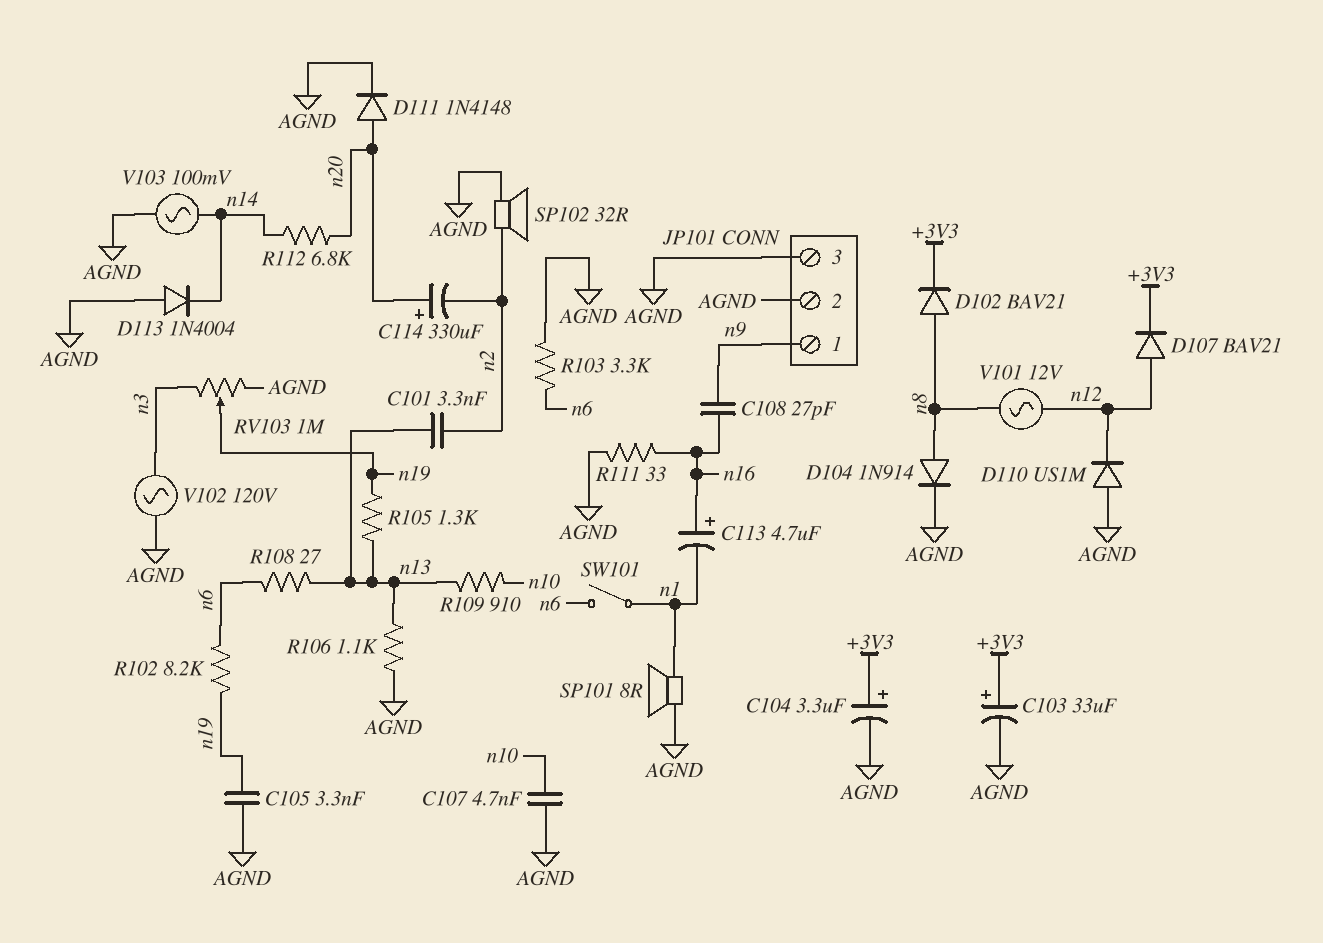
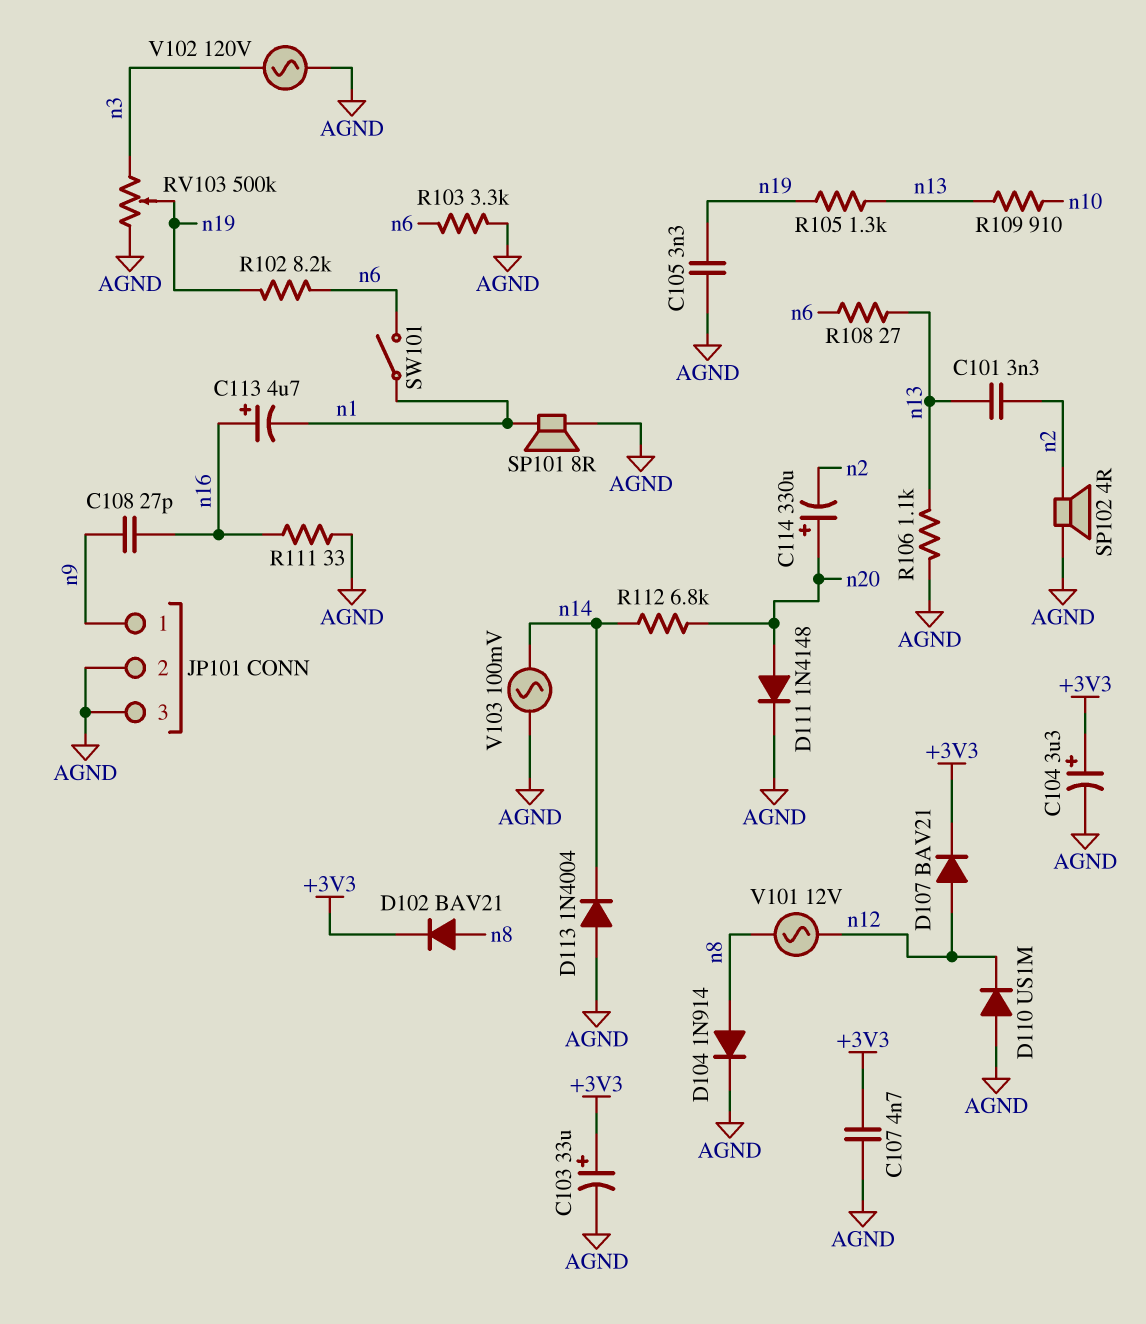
C107: 4.7nF (AGND, n10) -> 4.7nF (+3V3, AGND)
RV103: 1M (AGND, n3, wiper n19) -> 500k (AGND, n3, wiper n19)
SP102: speaker 32R (AGND, n2) -> speaker 4R (AGND, n2)

